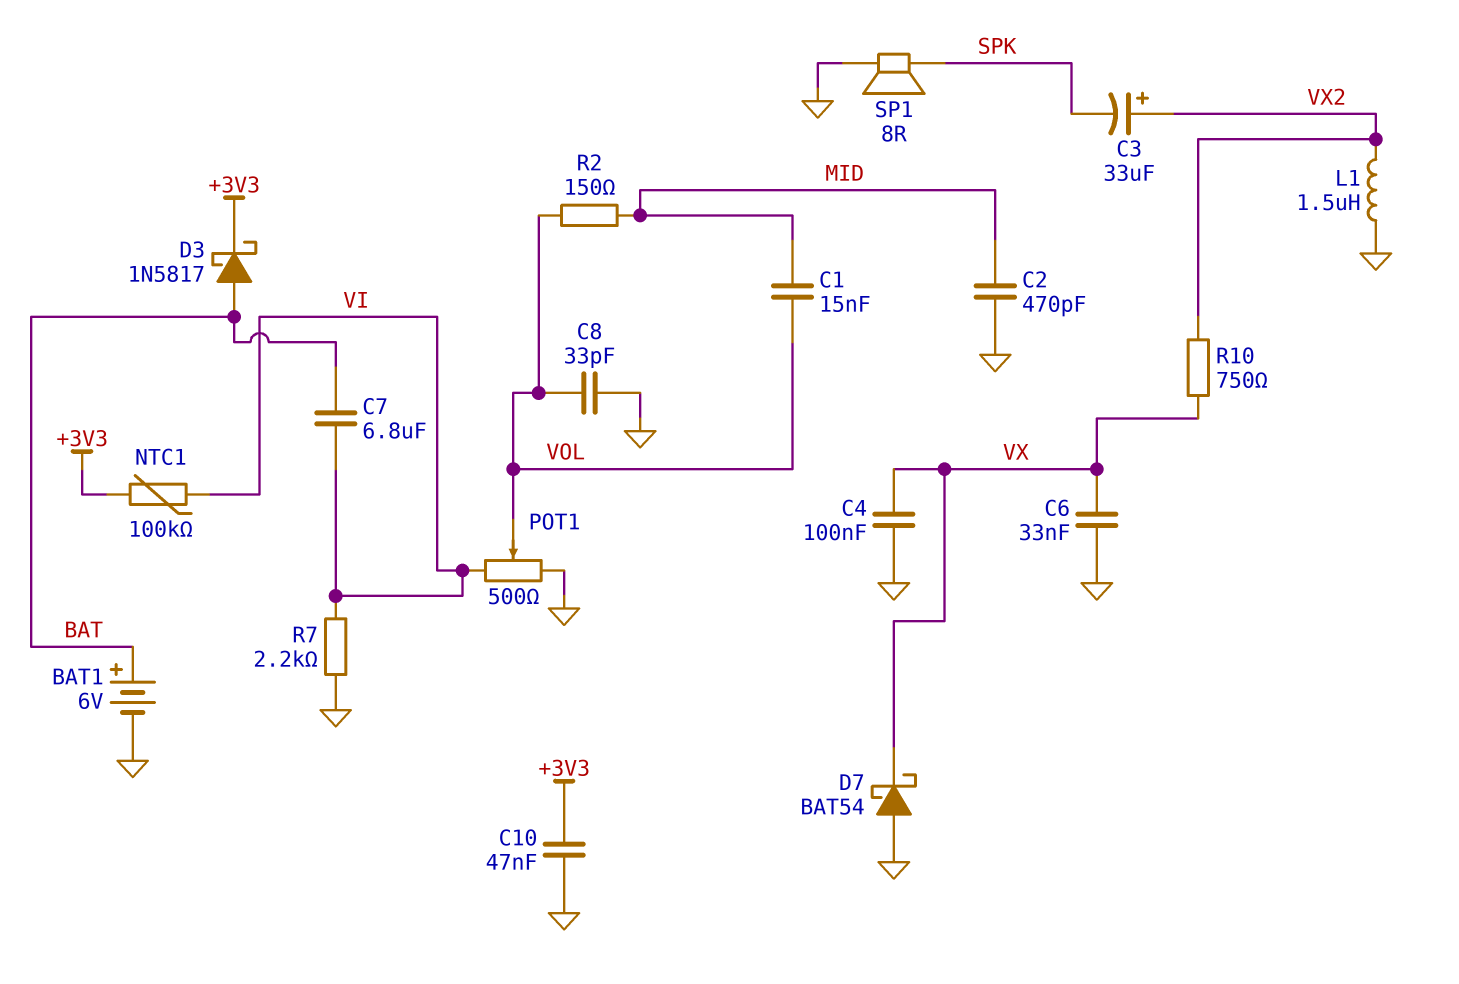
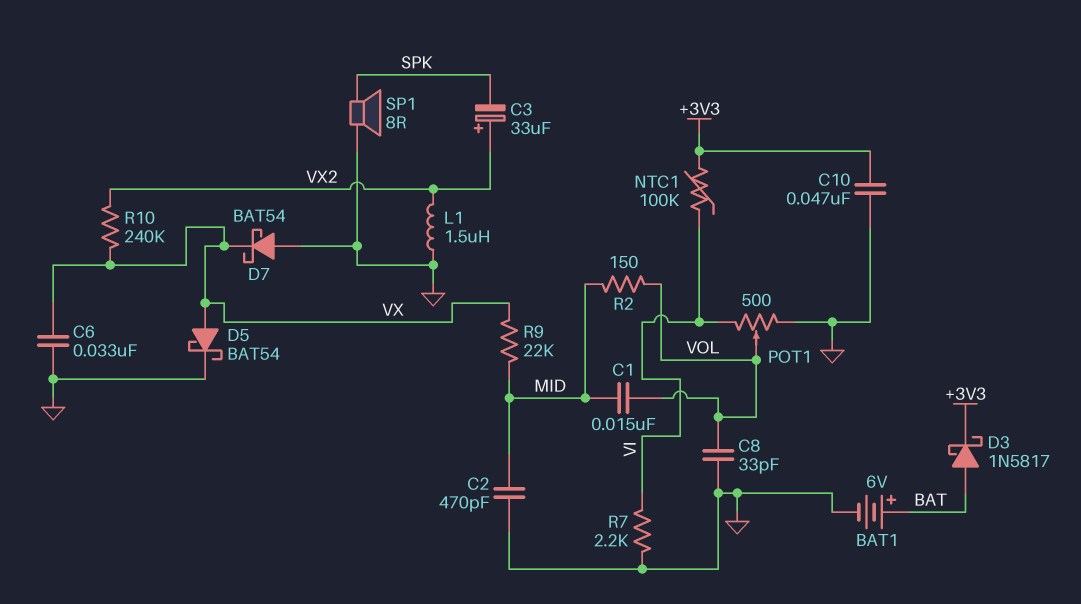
C4: 100nF (GND, VX) -> none
C7: 6.8uF (BAT, VI) -> none
D5: none -> schottky BAT54 (A VX, K GND)
R9: none -> 22k (MID, VX)
R10: 750 (VX, VX2) -> 240k (VX, VX2)

